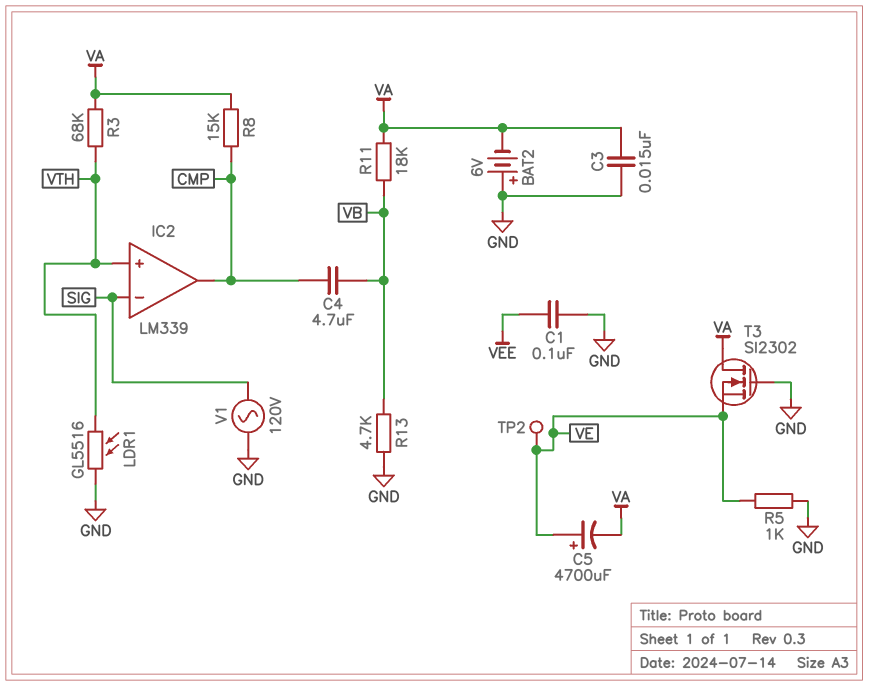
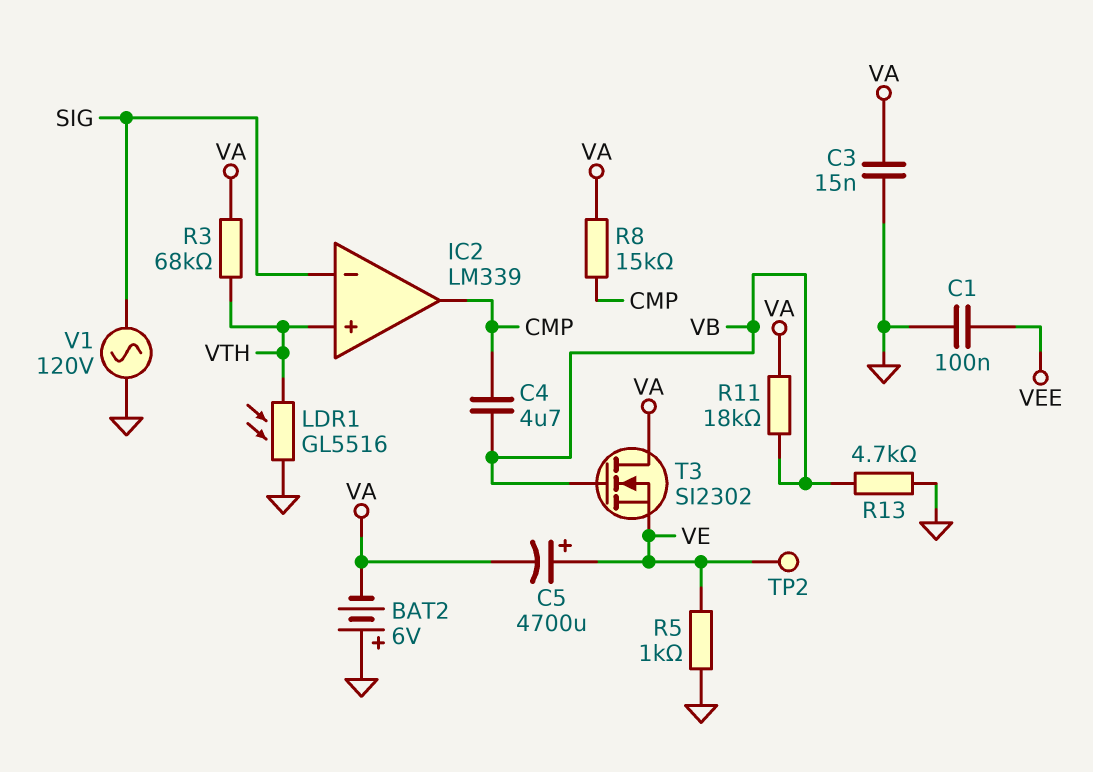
T3: NMOS SI2302 (G GND, D VA, S VE) -> NMOS SI2302 (G VB, D VA, S VE)

